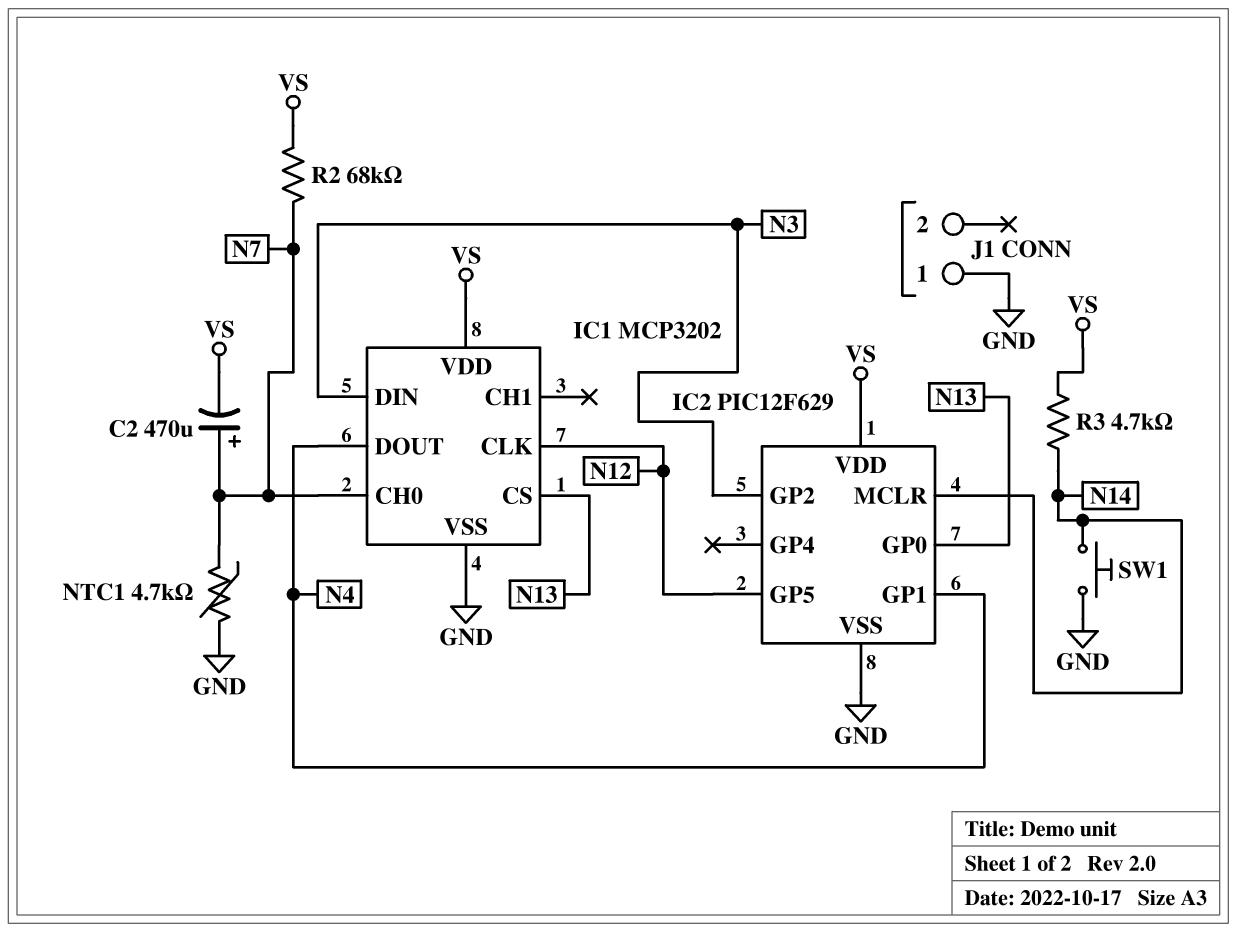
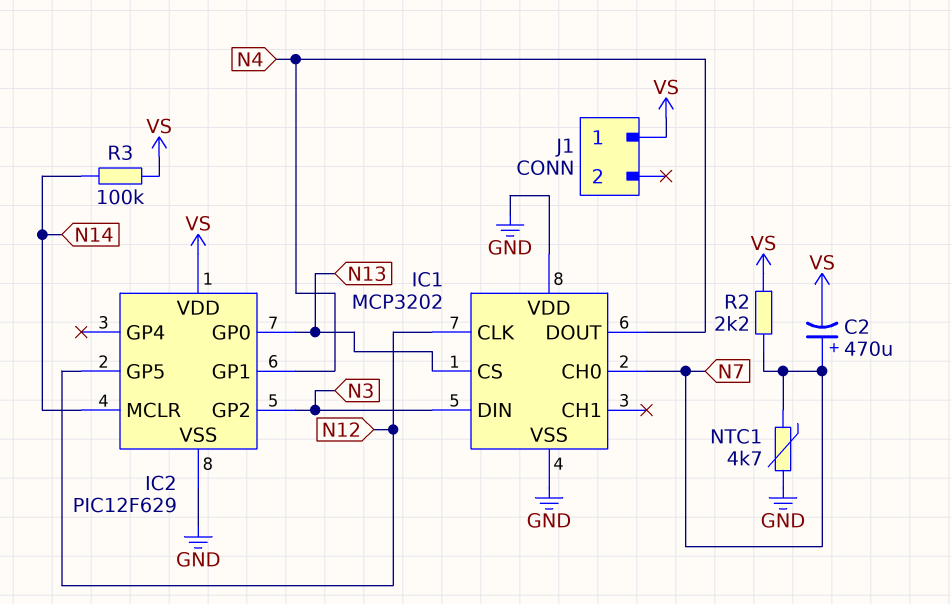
IC1 pin VDD: VS -> GND
J1 pin 1: GND -> VS
R2: 68k (N7, VS) -> 2.2k (N7, VS)
R3: 4.7k (N14, VS) -> 100k (N14, VS)
SW1: button (GND, N14) -> none

